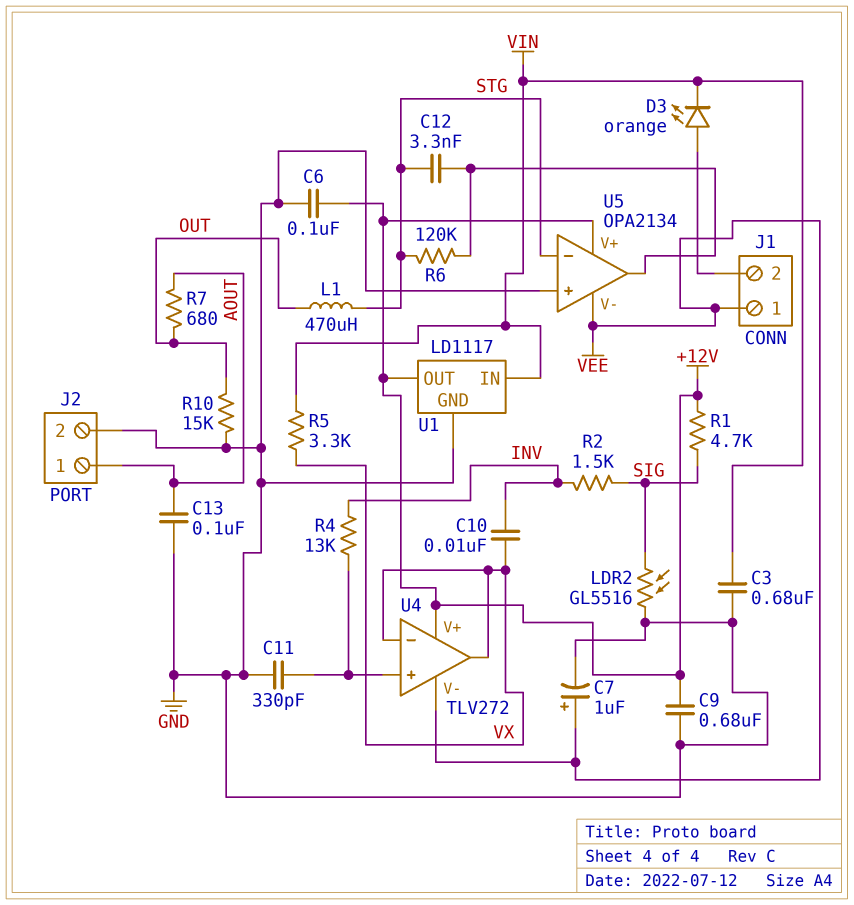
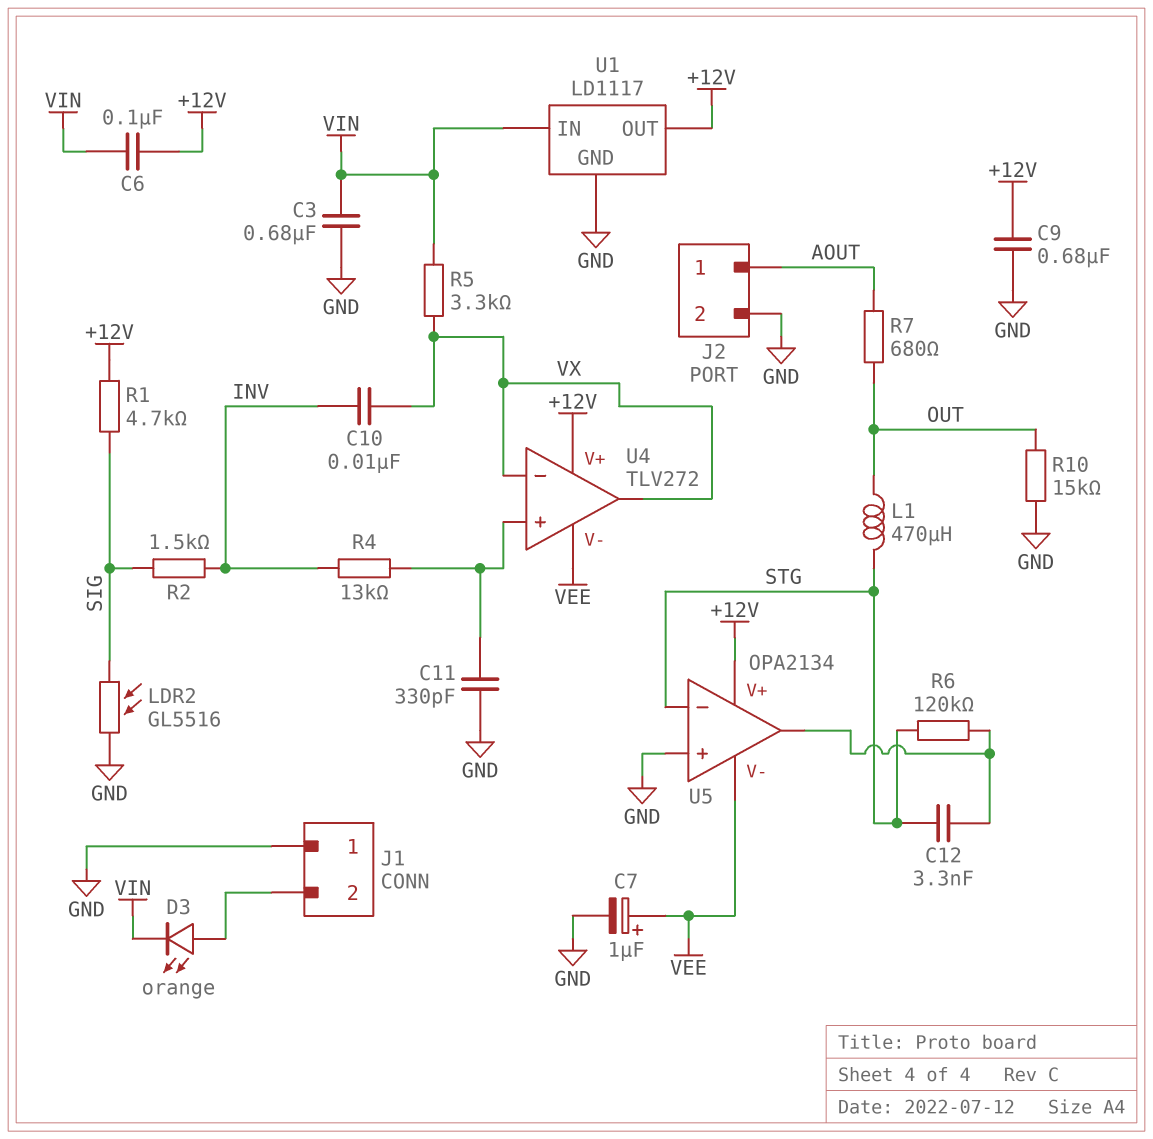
C6: 100nF (+12V, GND) -> 100nF (+12V, VIN)
C13: 100nF (AOUT, GND) -> none
J1 pin 1: VEE -> GND

